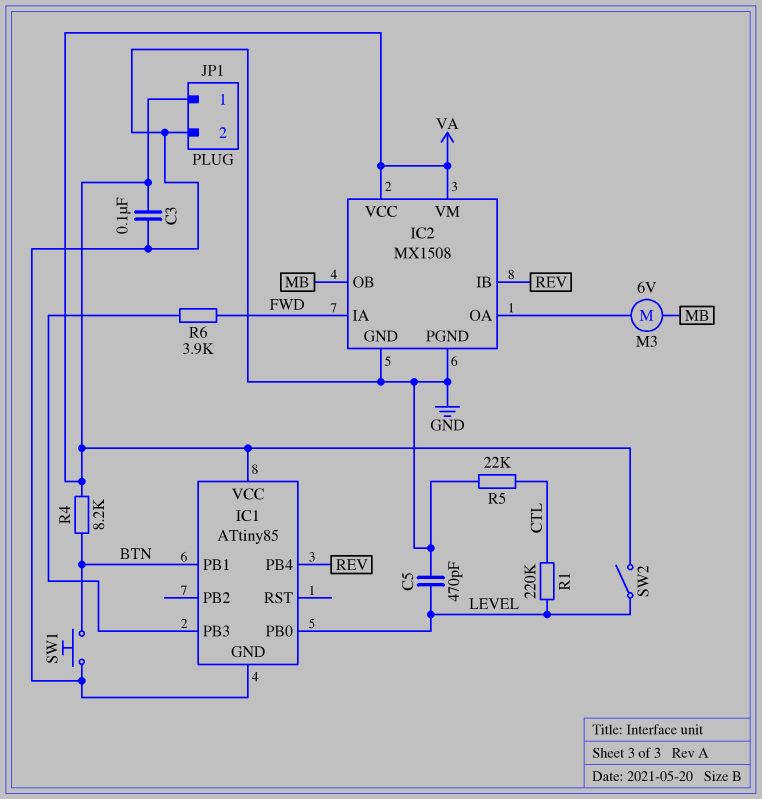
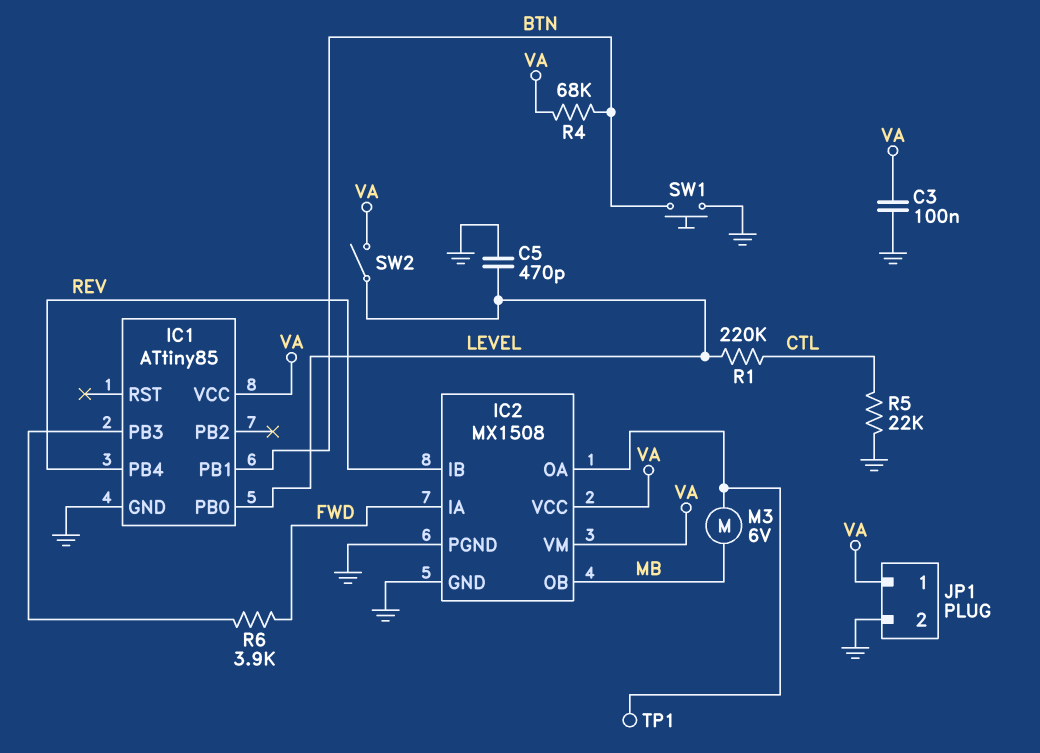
R4: 8.2k (BTN, VA) -> 68k (BTN, VA)
TP1: none -> test point (IC2/OA)

